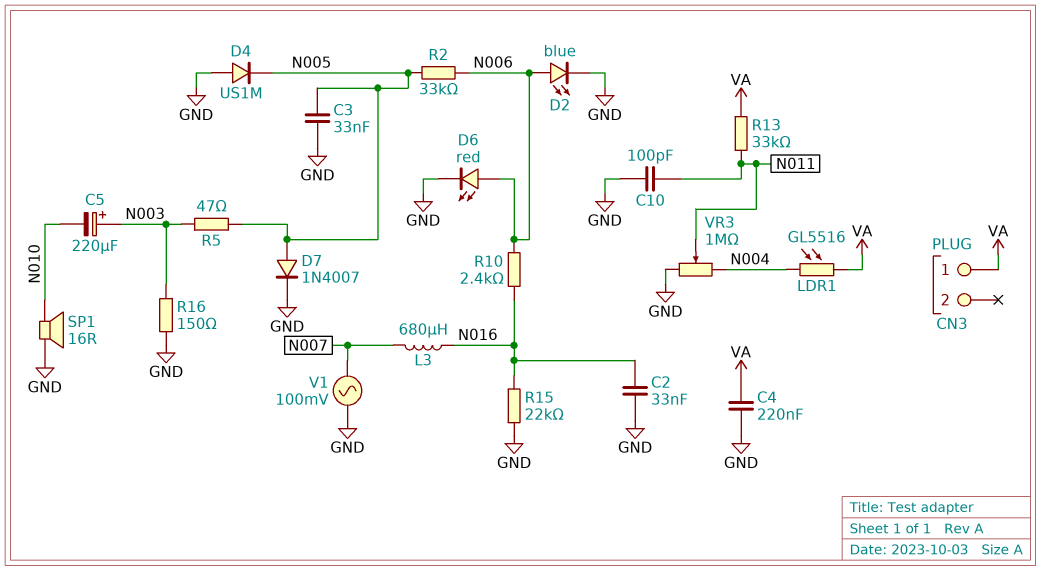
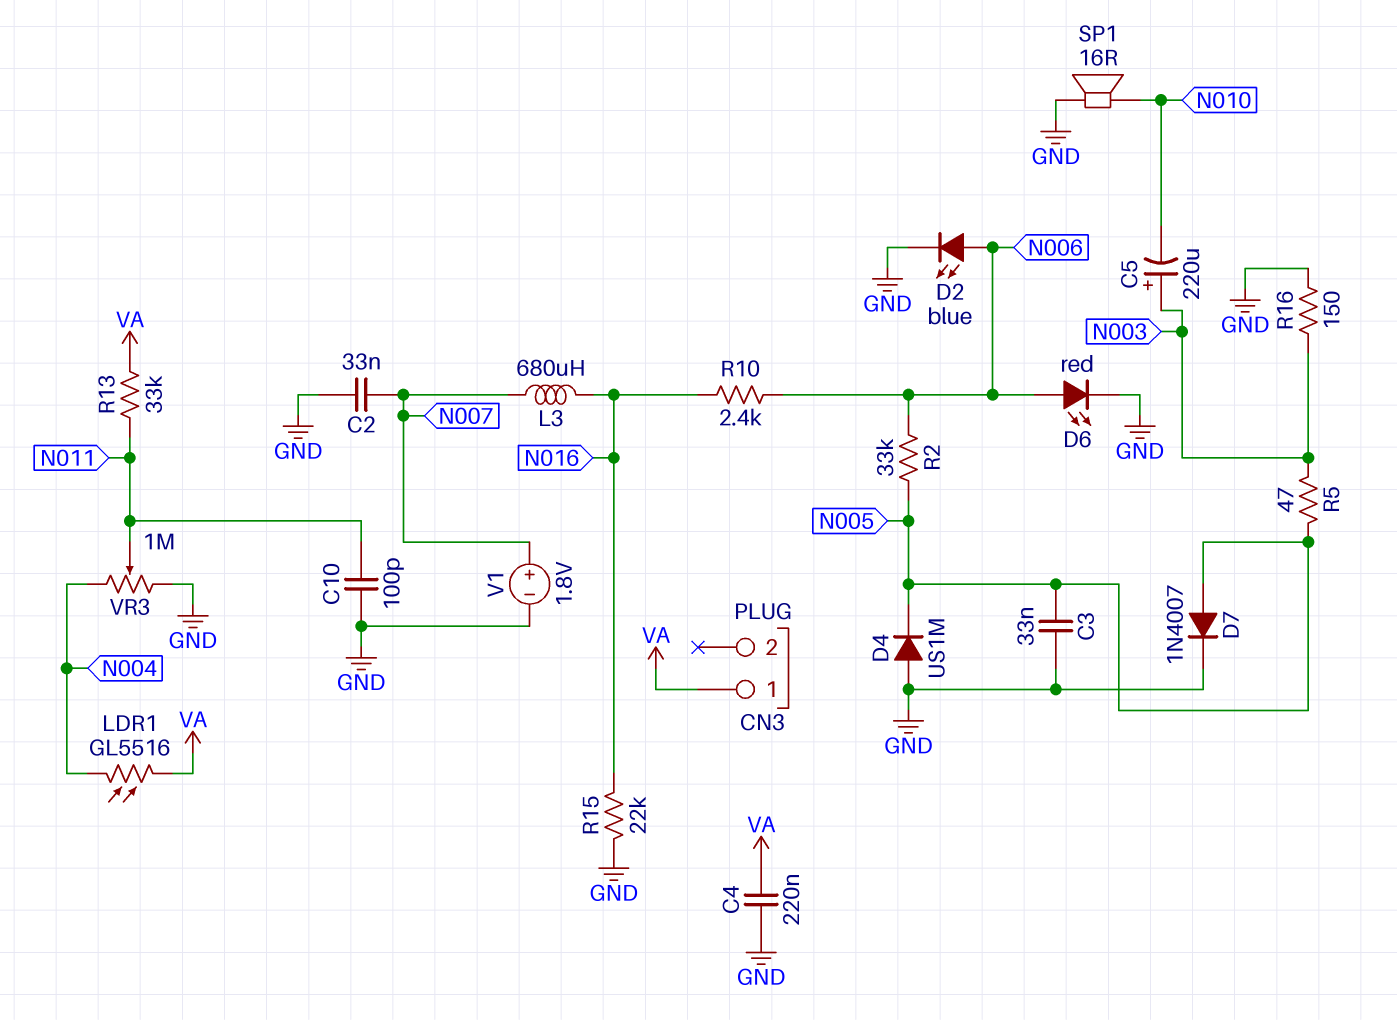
C2: 33nF (GND, N016) -> 33nF (GND, N007)
V1: AC 100mV (GND, N007) -> 1.8V (plus N007, minus GND)

